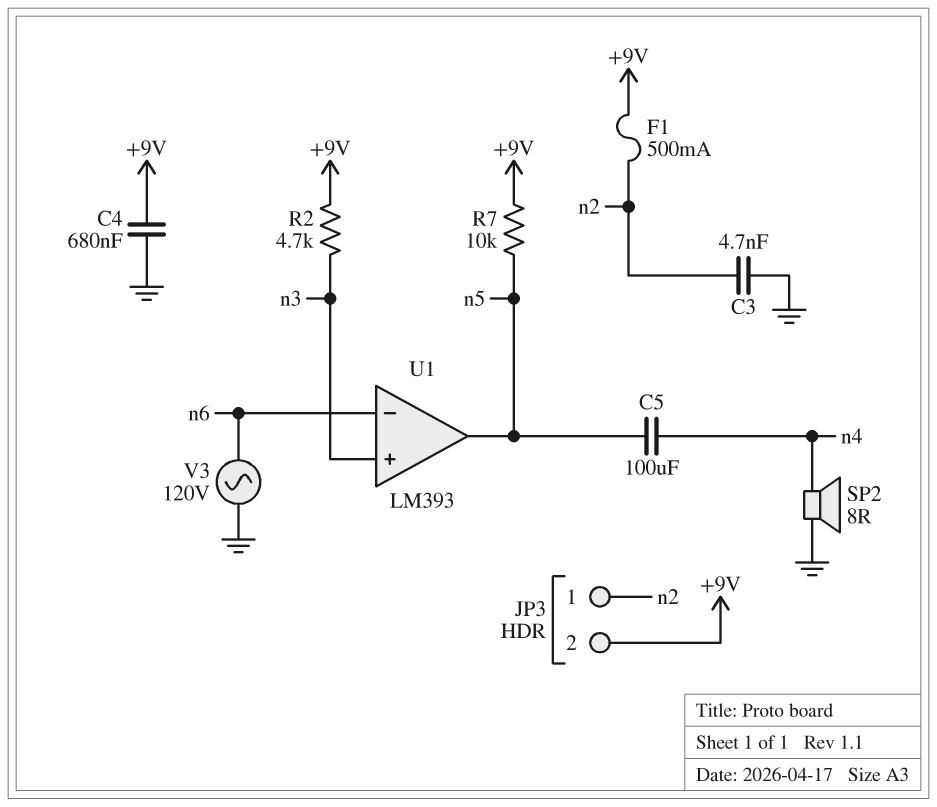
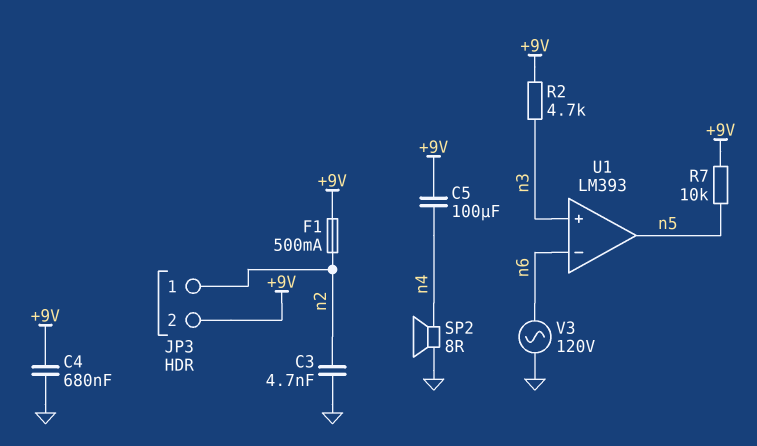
C5: 100uF (n4, n5) -> 100uF (+9V, n4)

